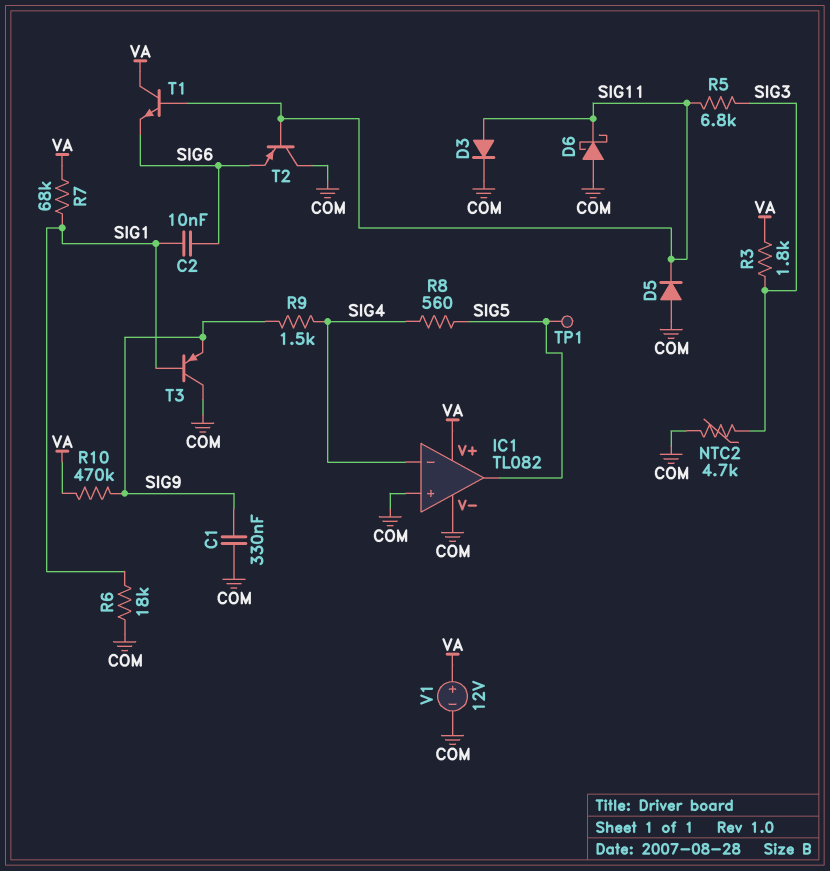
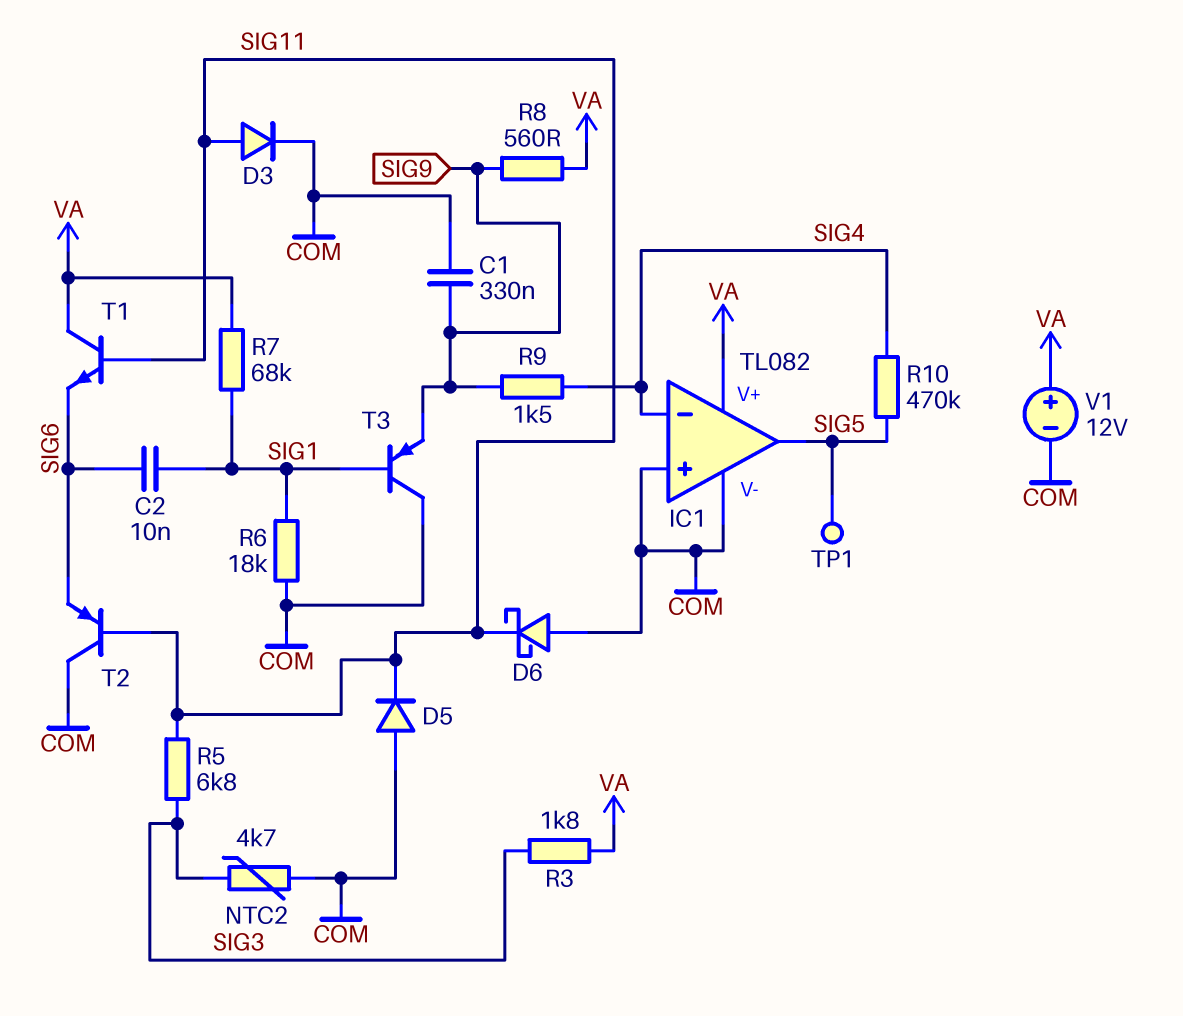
R8: 560 (SIG4, SIG5) -> 560 (SIG9, VA)
R10: 470k (SIG9, VA) -> 470k (SIG4, SIG5)

